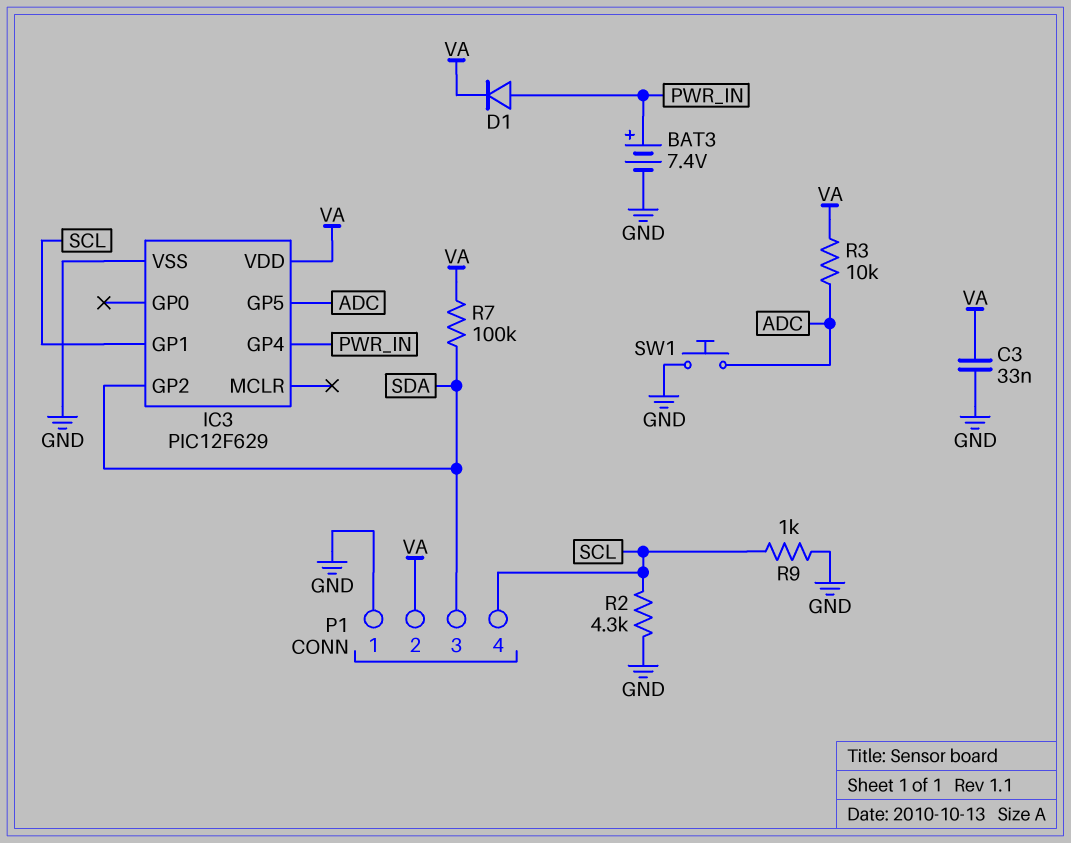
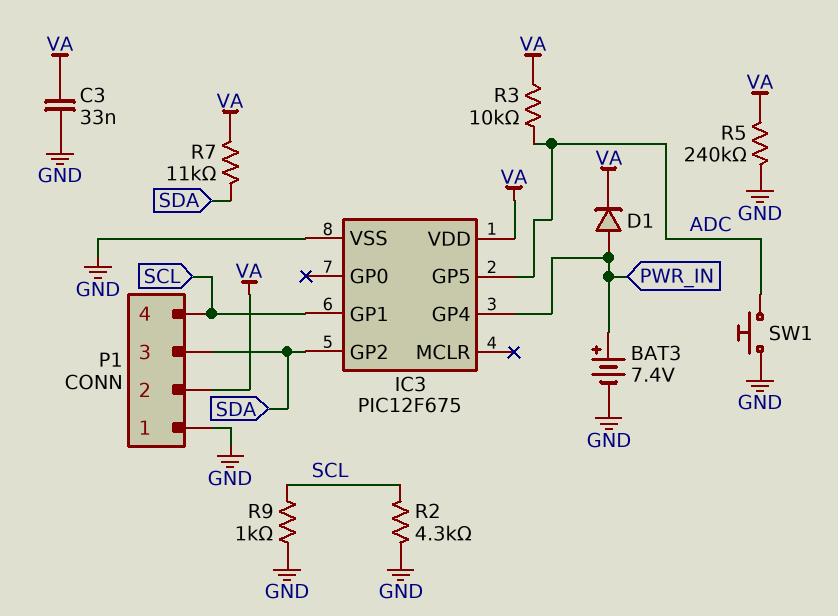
IC3: PIC12F629 -> PIC12F675
R5: none -> 240k (GND, VA)
R7: 100k (SDA, VA) -> 11k (SDA, VA)

